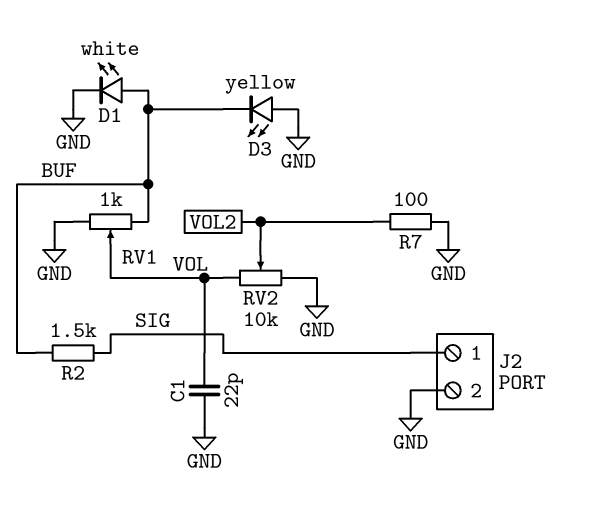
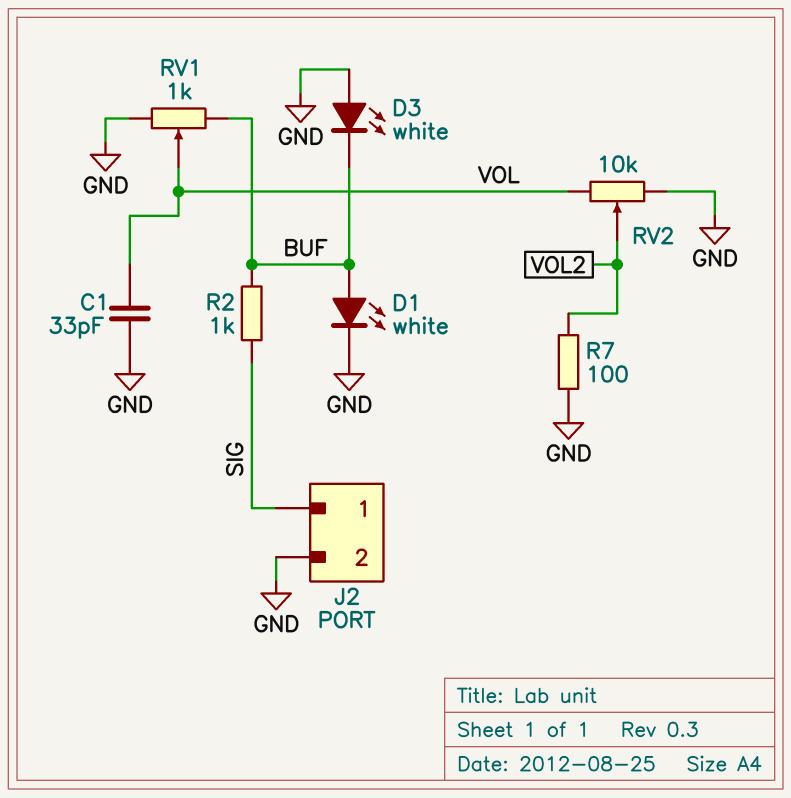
C1: 22pF (GND, VOL) -> 33pF (GND, VOL)
D3: LED yellow (A GND, K BUF) -> LED white (A GND, K BUF)
R2: 1.5k (BUF, SIG) -> 1k (BUF, SIG)

